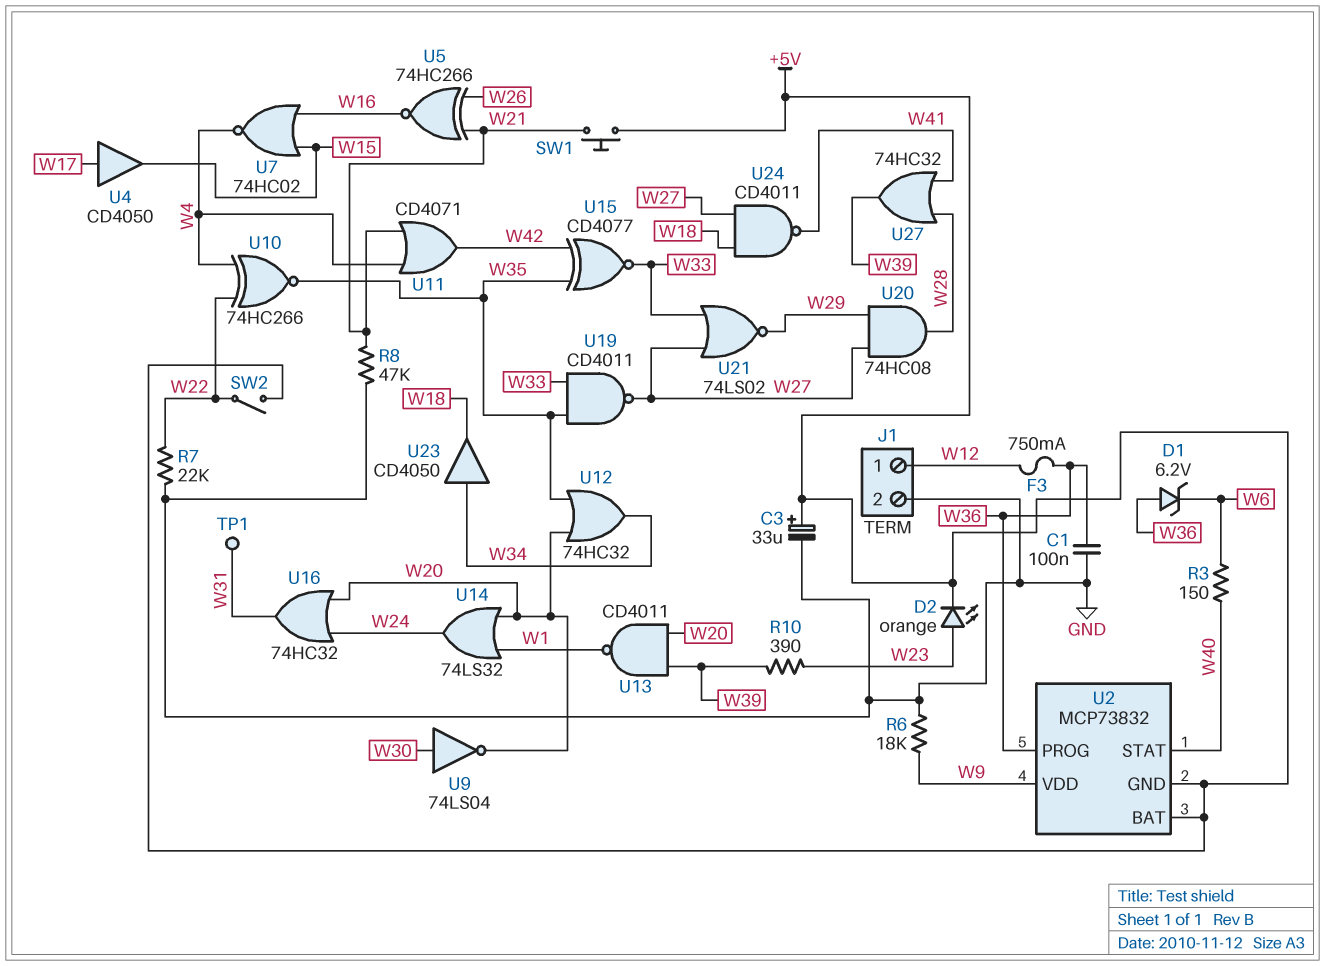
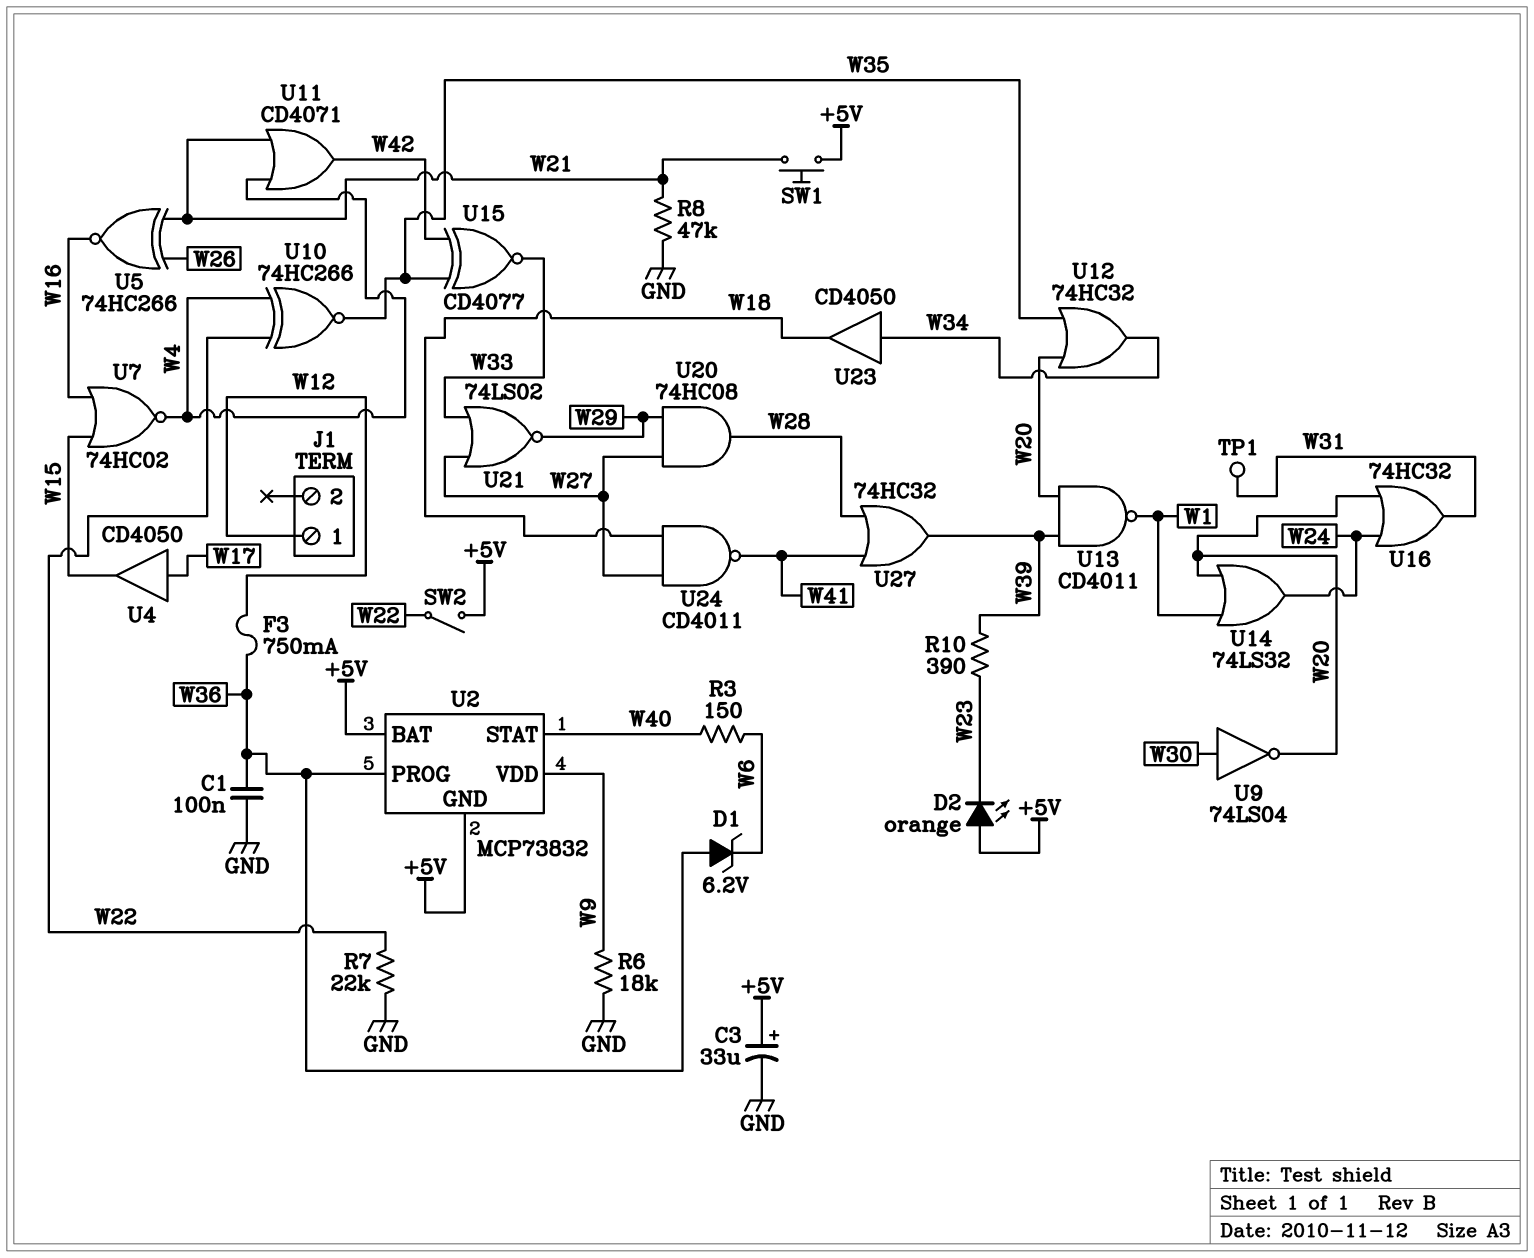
D2: LED orange (A W23, K +5V) -> LED orange (A +5V, K W23)
J1 pin 2: GND -> none
U19: NAND CD4011 (in W33, in W35, out W27) -> none

